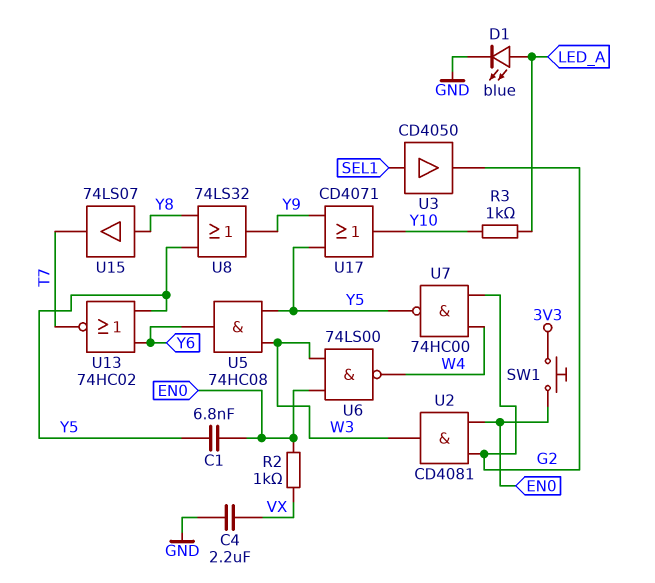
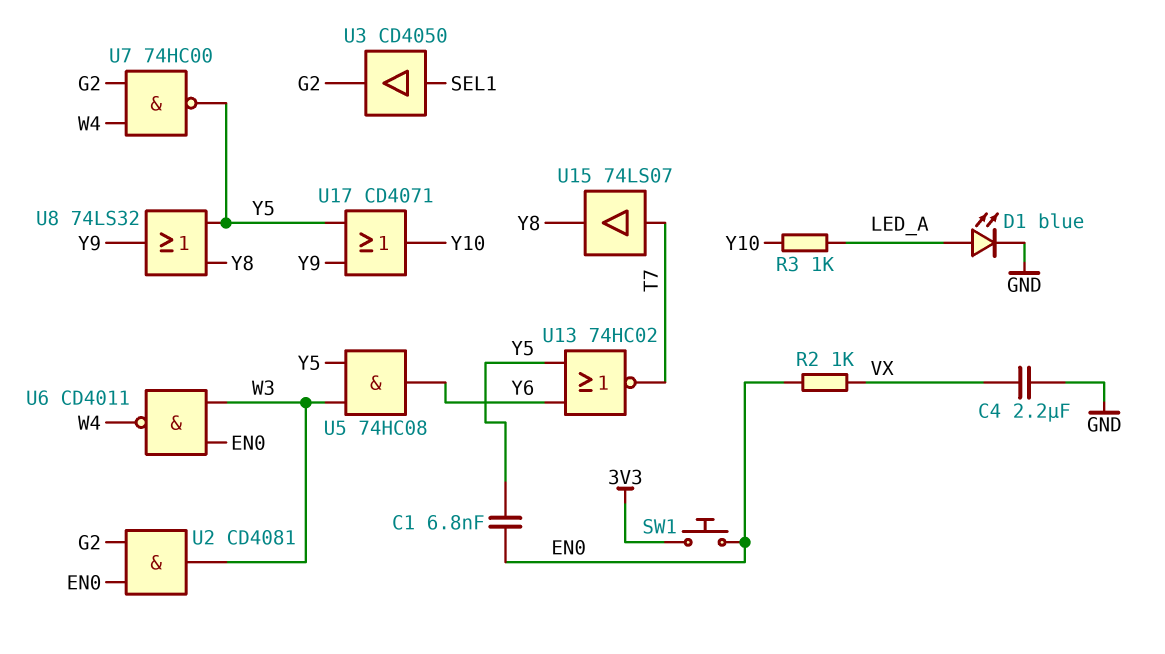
U6: NAND 74LS00 (in EN0, in W3, out W4) -> NAND CD4011 (in EN0, in W3, out W4)
U15: buffer 74LS07 (in Y8, out T7) -> buffer 74LS07 (in T7, out Y8)

